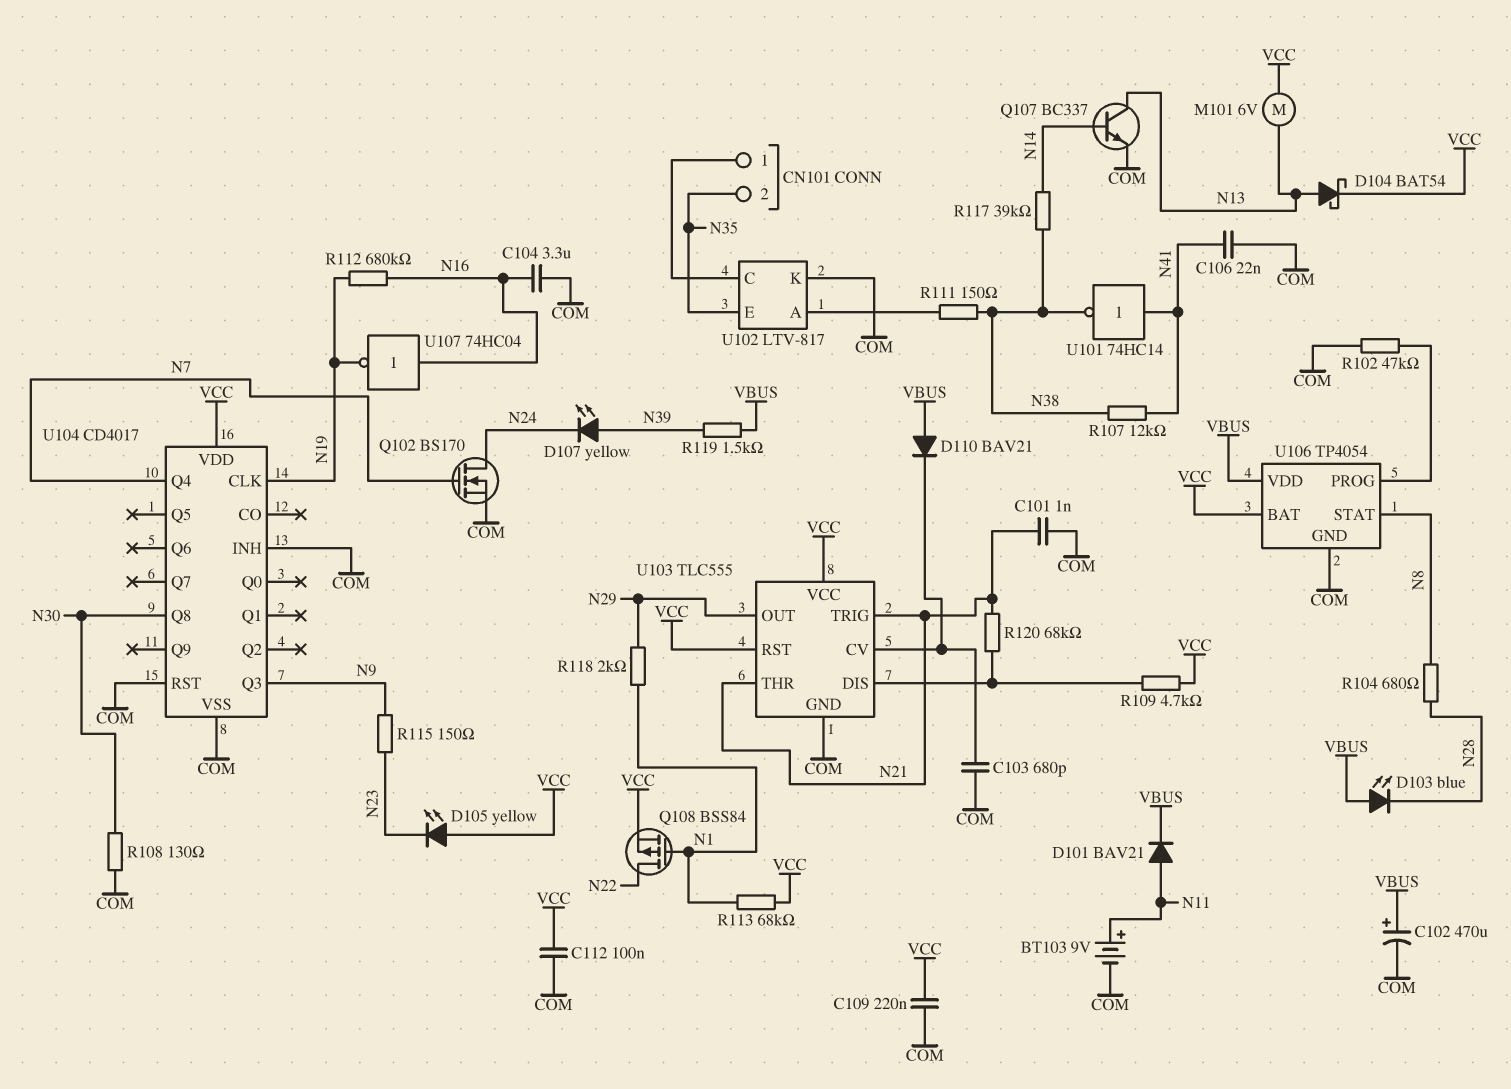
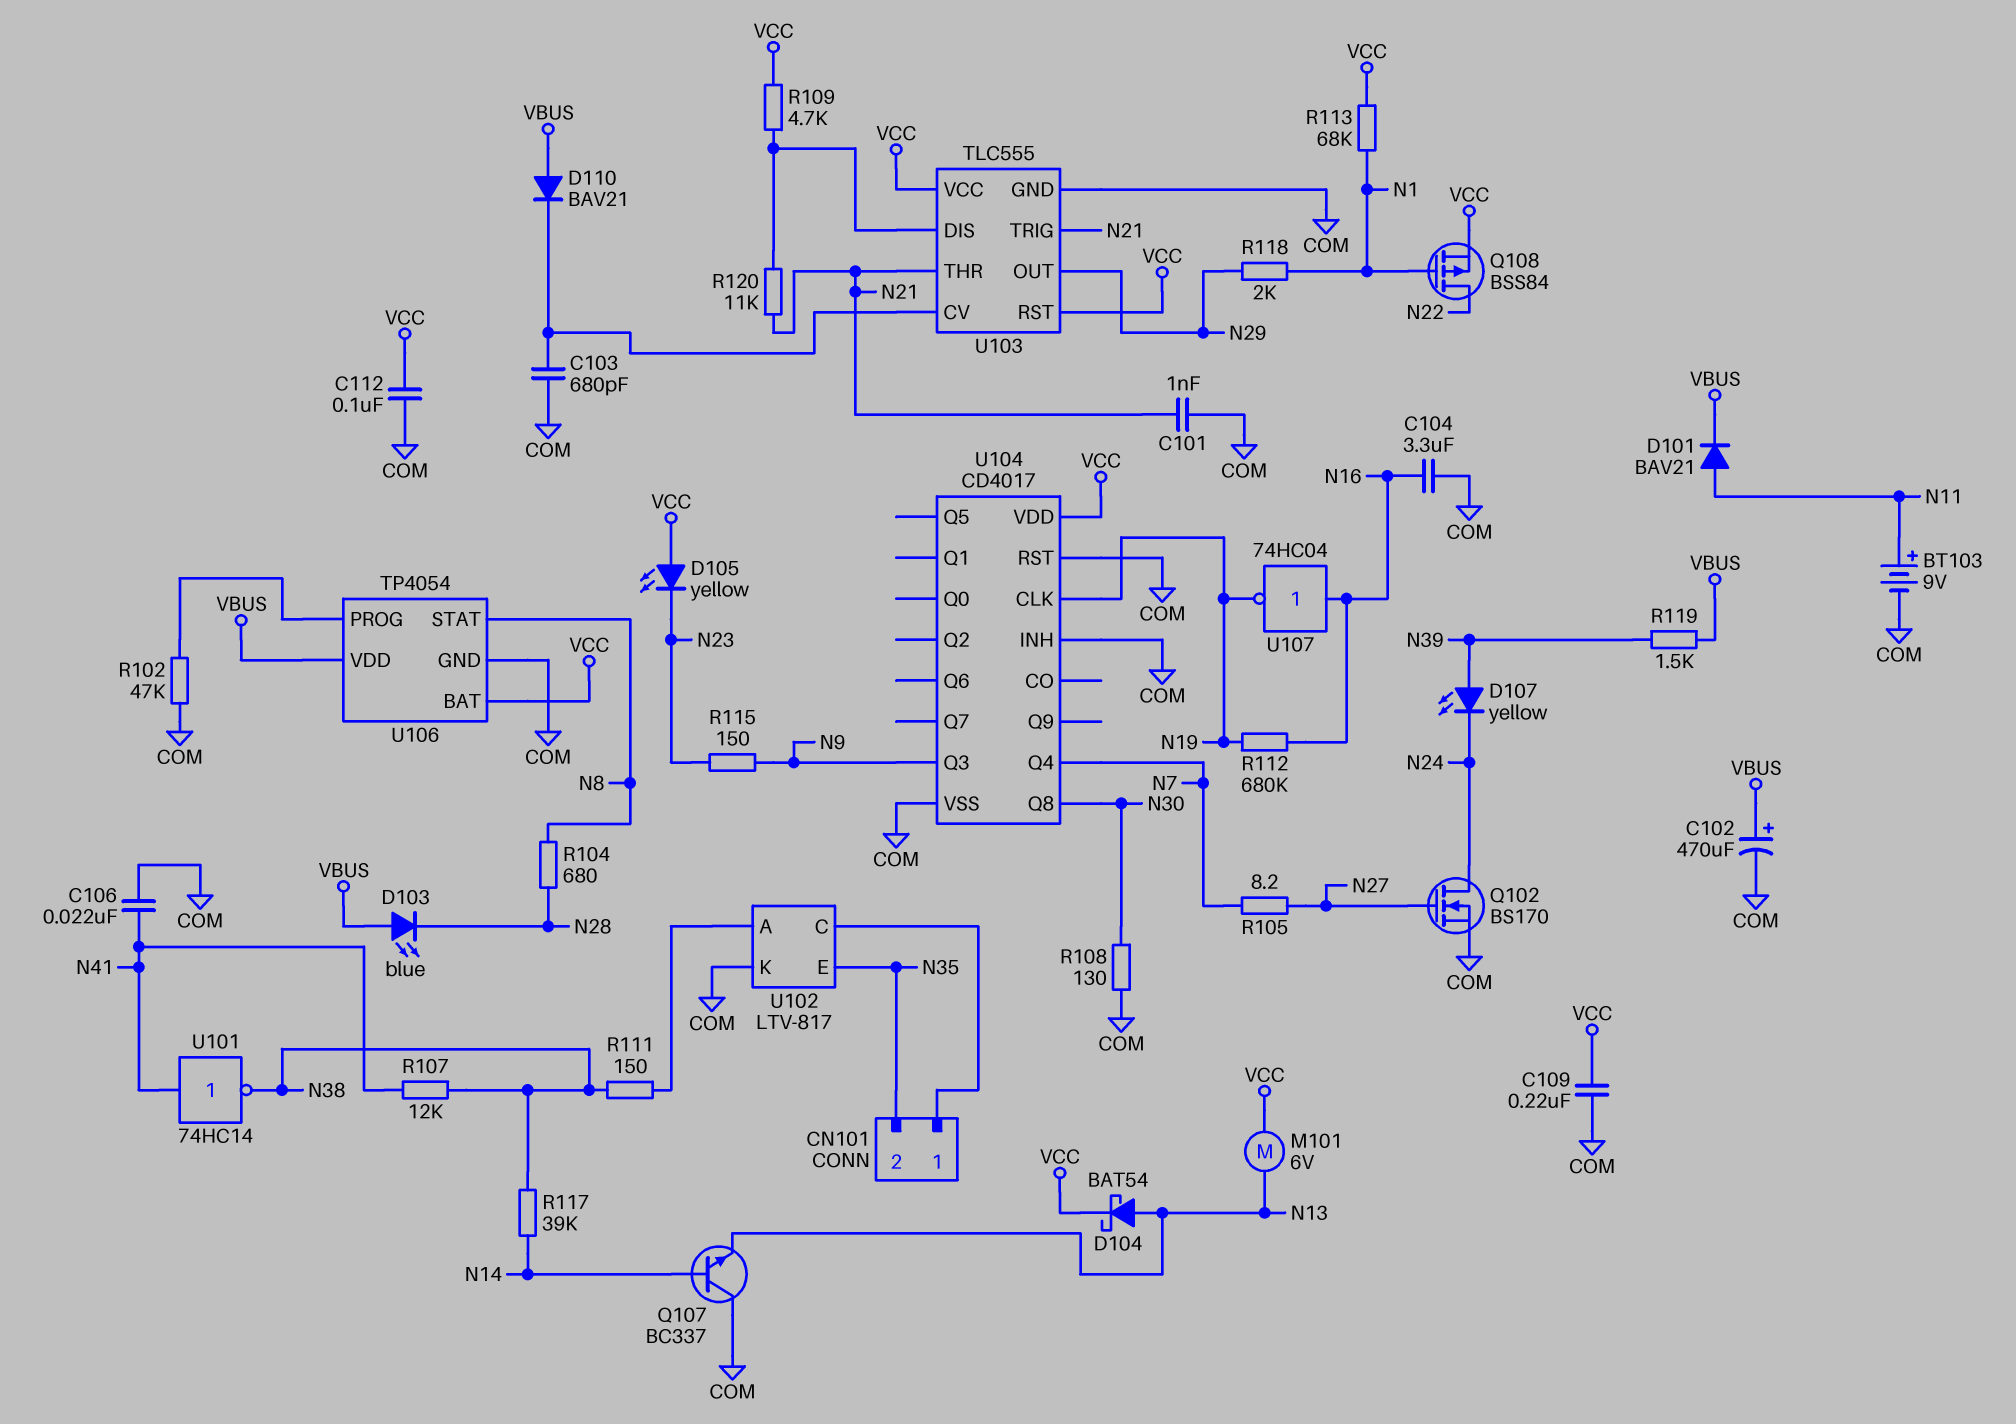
Q102: NMOS BS170 (G N7, D N24, S COM) -> NMOS BS170 (G N27, D N24, S COM)
Q107: NPN BC337 (B N14, C N13, E COM) -> NPN BC337 (B N14, C COM, E N13)
R105: none -> 8.2 (N7, N27)
R120: 68k (N21, U103/DIS) -> 11k (N21, U103/DIS)

